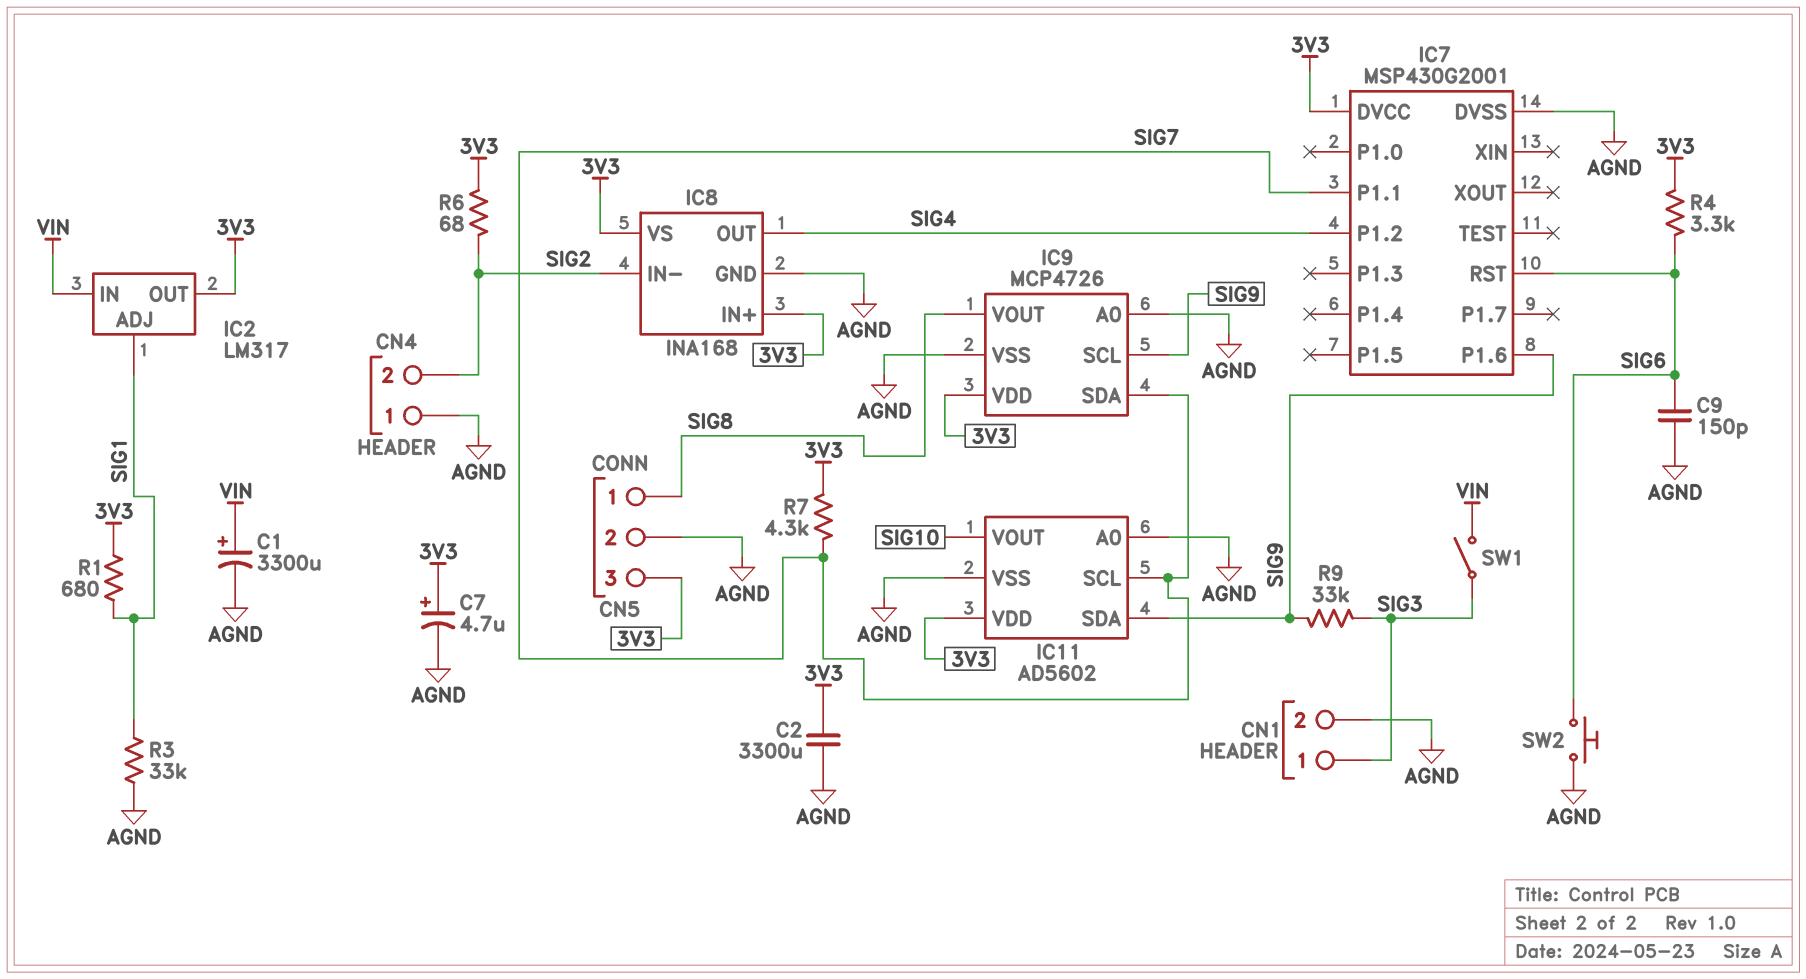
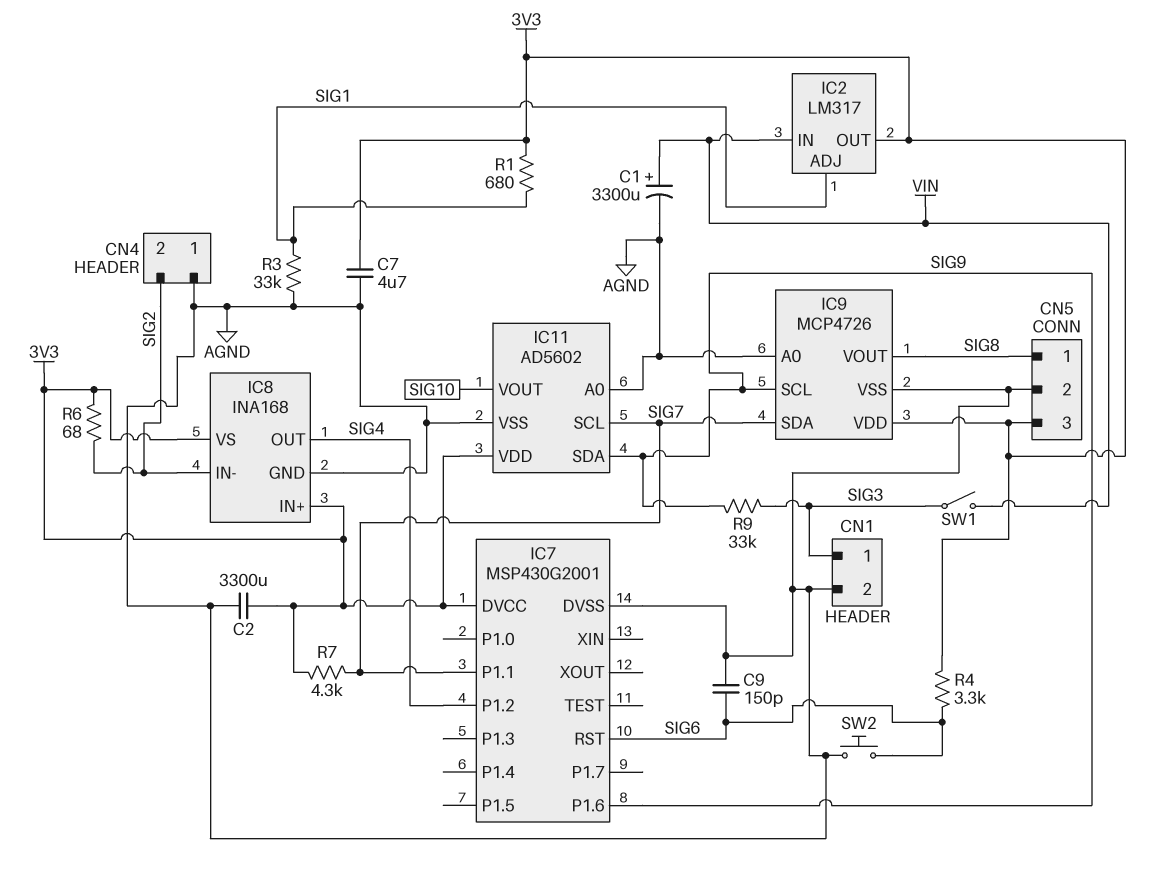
C7: 4.7uF (plus 3V3, minus AGND) -> 4.7uF (3V3, AGND)

